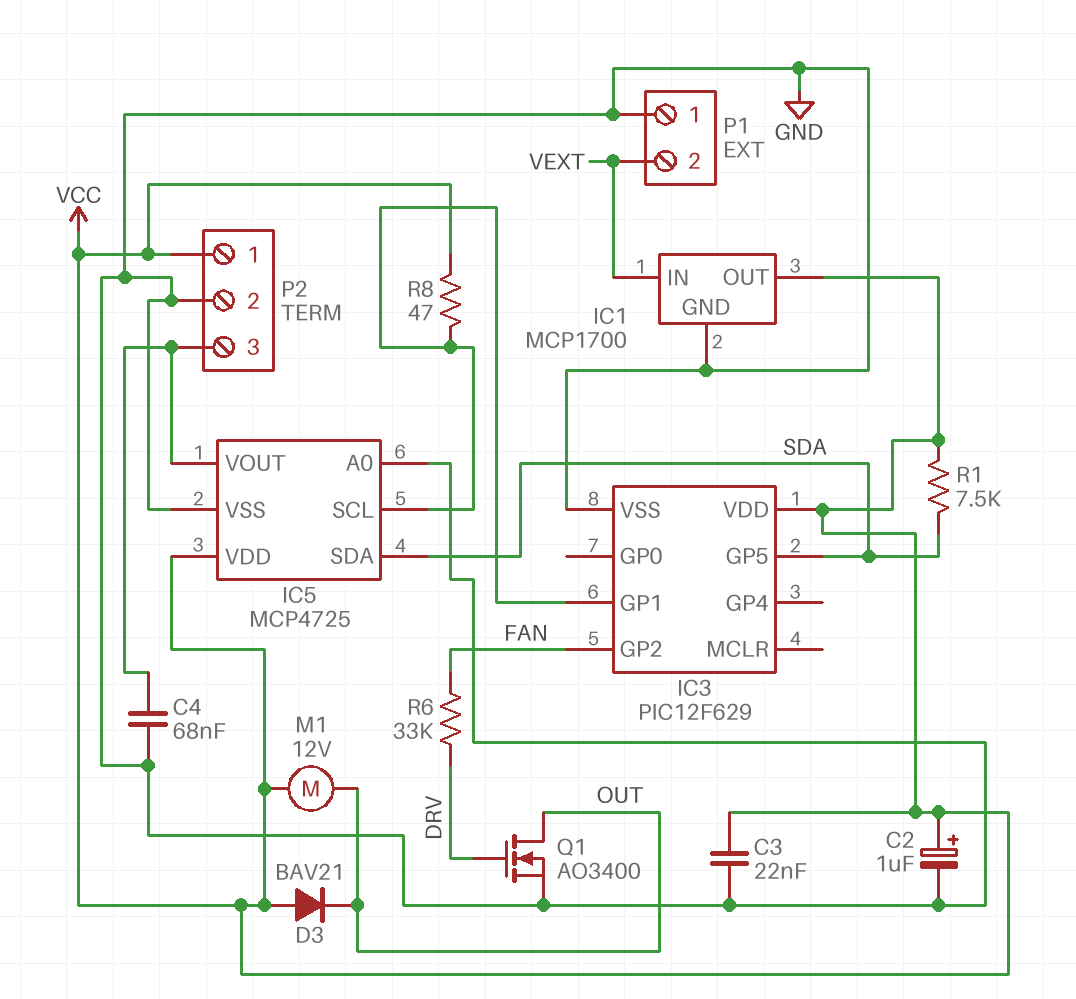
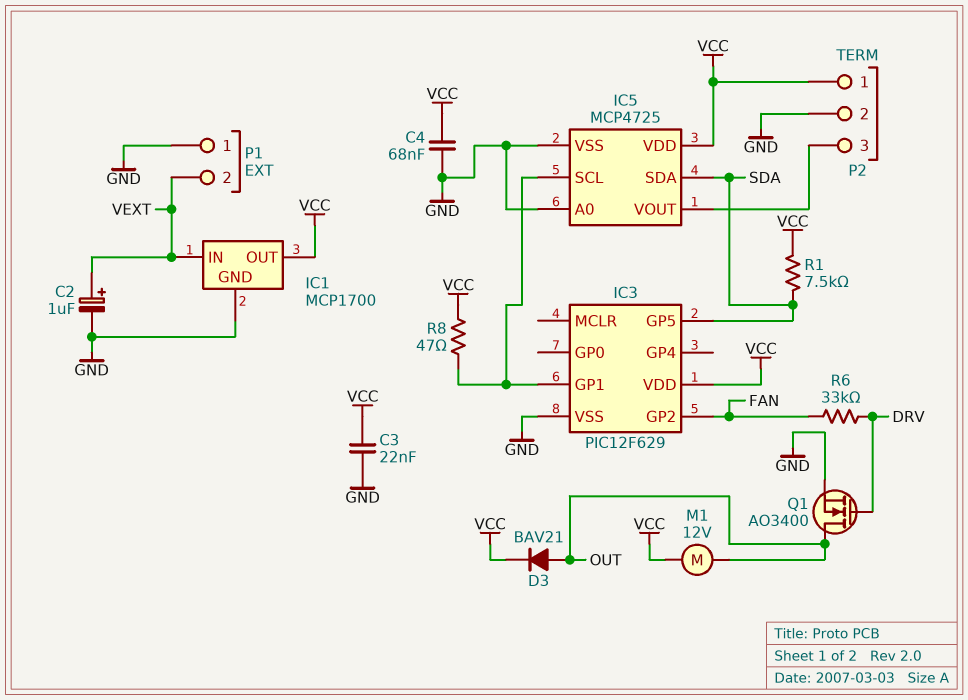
C2: 1uF (plus VCC, minus GND) -> 1uF (plus VEXT, minus GND)
C4: 68nF (GND, IC5/VOUT) -> 68nF (GND, VCC)
D3: diode BAV21 (A VCC, K OUT) -> diode BAV21 (A OUT, K VCC)

